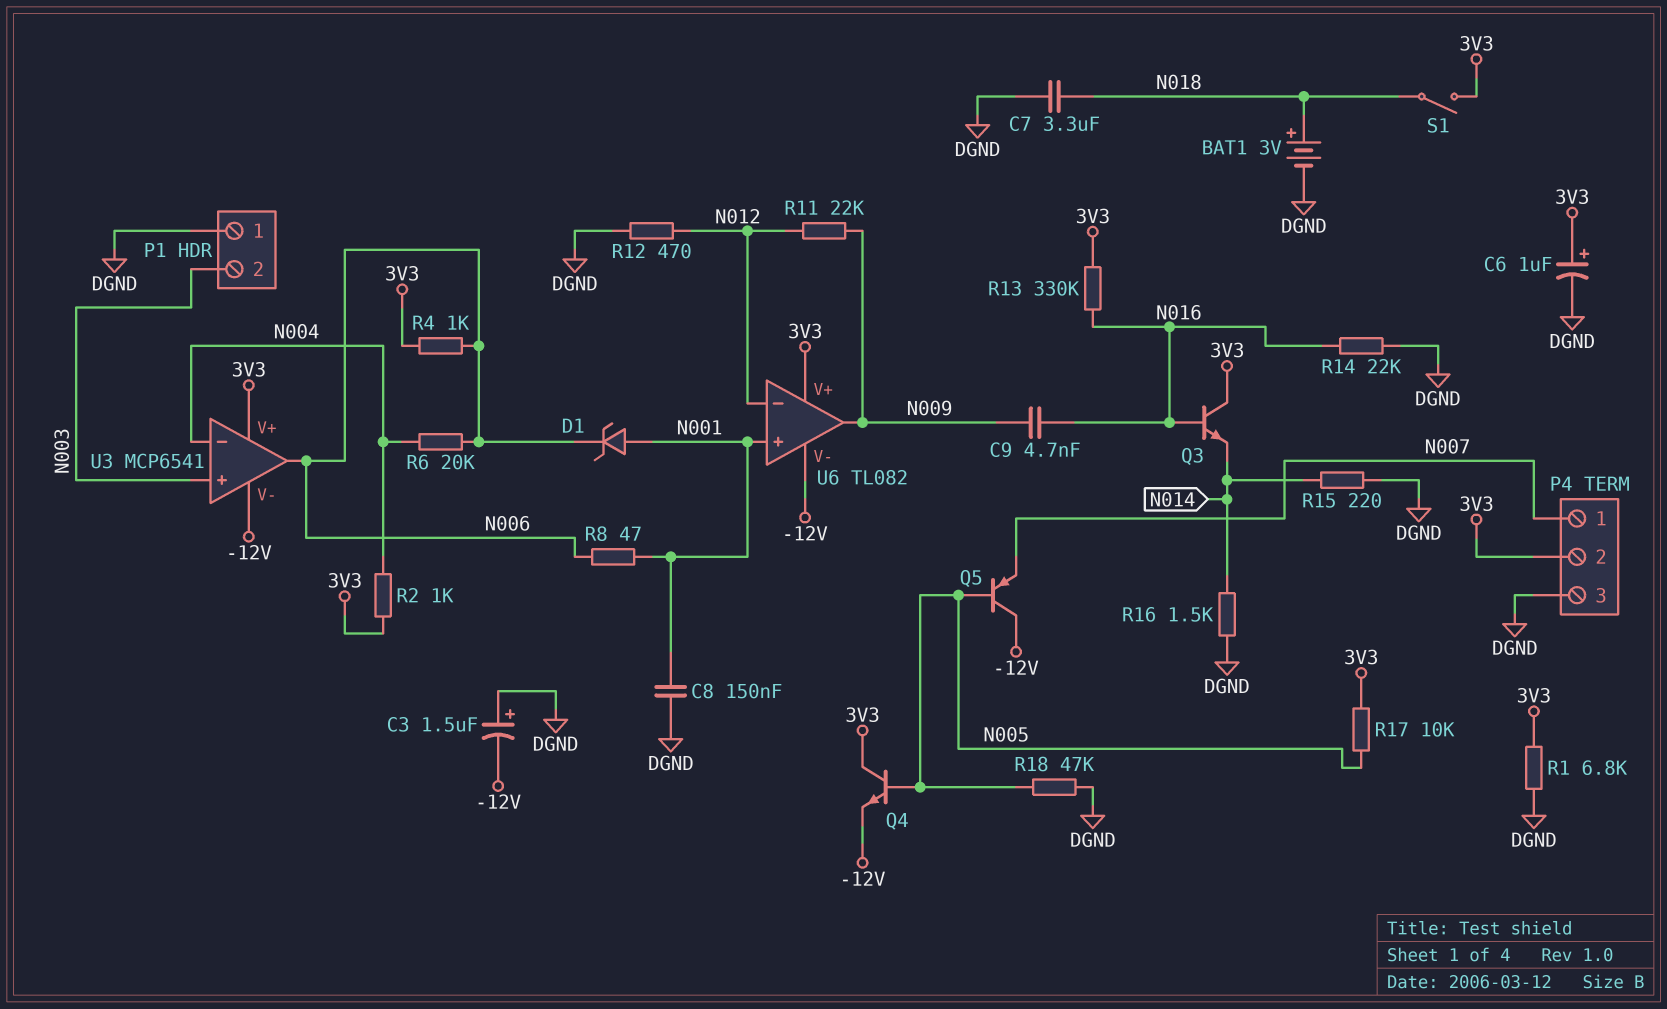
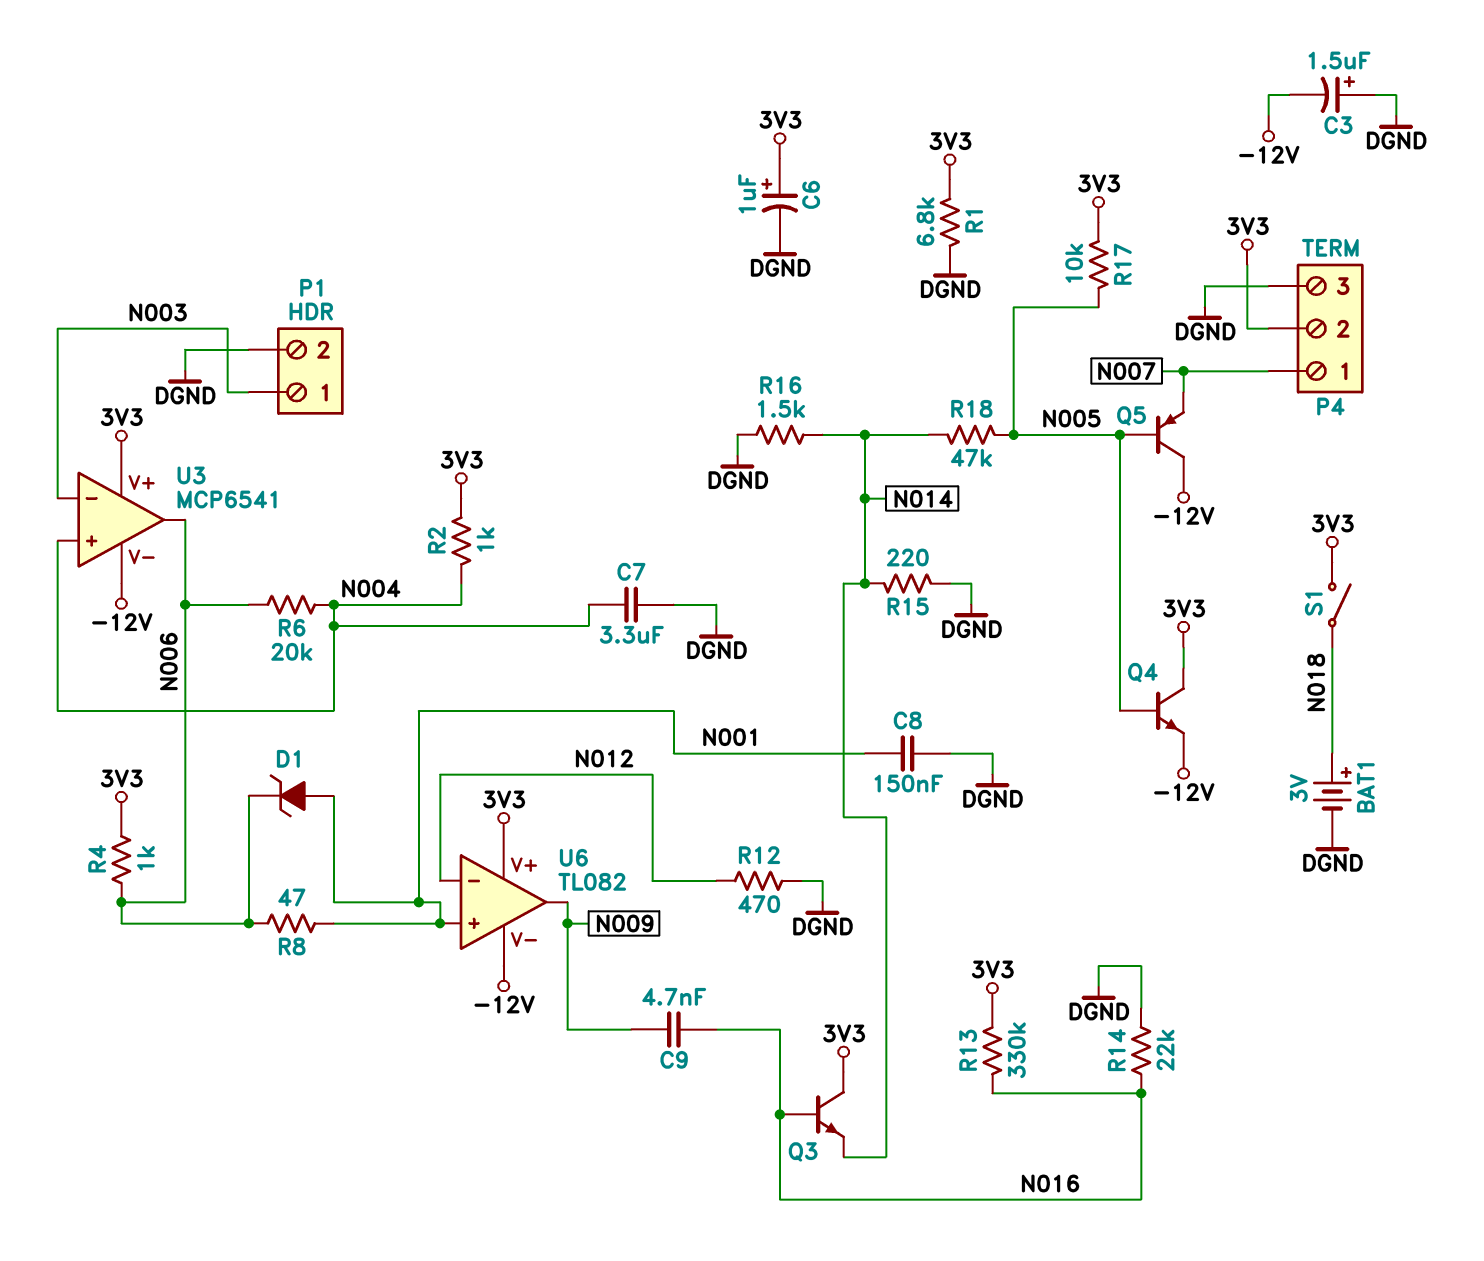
C7: 3.3uF (DGND, N018) -> 3.3uF (DGND, N004)
P1 pin 1: DGND -> N003
P1 pin 2: N003 -> DGND
R11: 22k (N009, N012) -> none
R18: 47k (DGND, N005) -> 47k (N005, N014)
U3 pin in+: N003 -> N004
U3 pin in-: N004 -> N003

